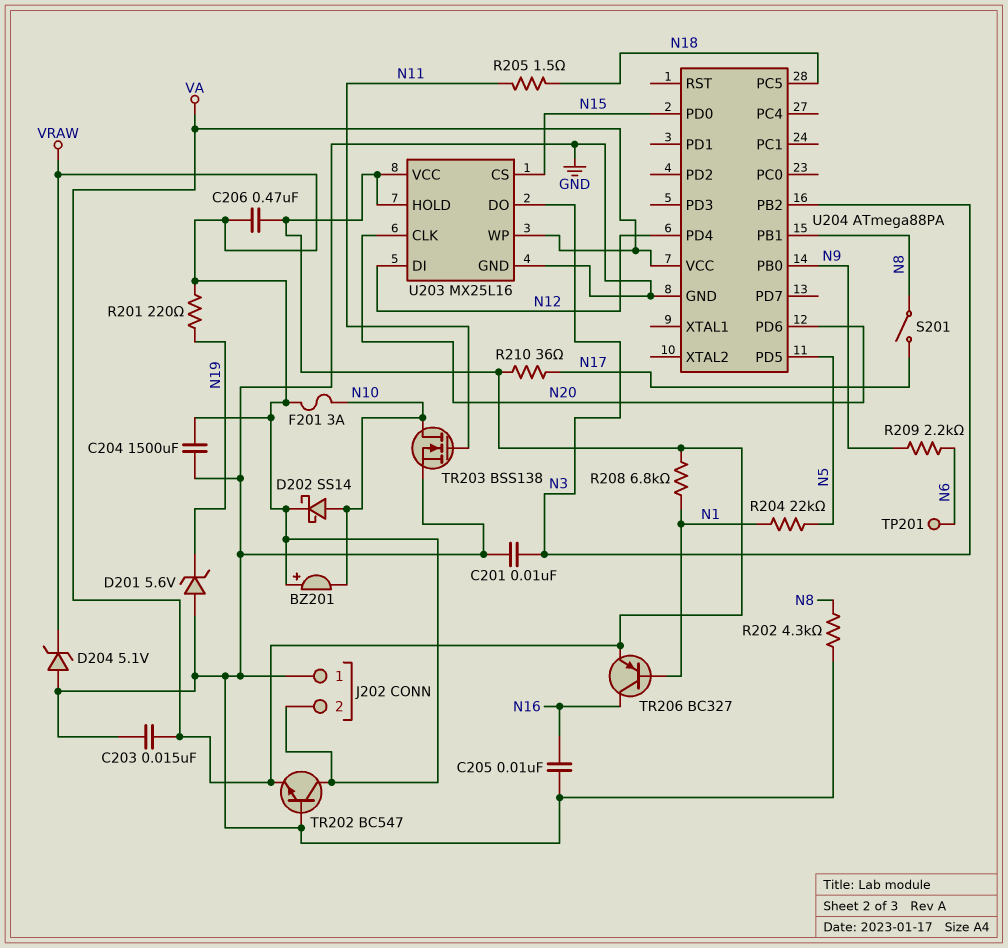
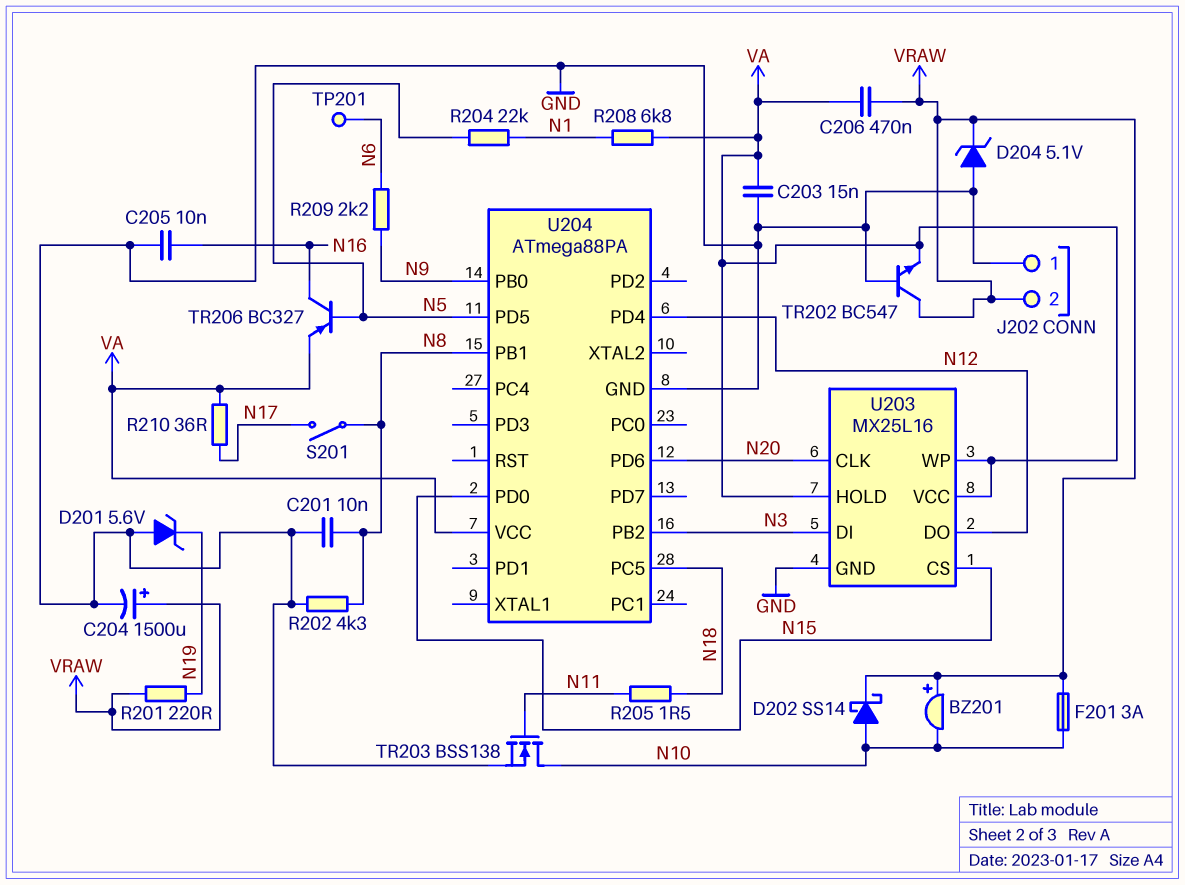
C201: 10nF (GND, N3) -> 10nF (GND, N8)
C204: 1500uF (GND, VRAW) -> 1500uF (plus VRAW, minus GND)
TR206: PNP BC327 (B N1, C N16, E VA) -> PNP BC327 (B N5, C N16, E VA)
U203 pin DI: N12 -> N3
U203 pin DO: N3 -> N12

